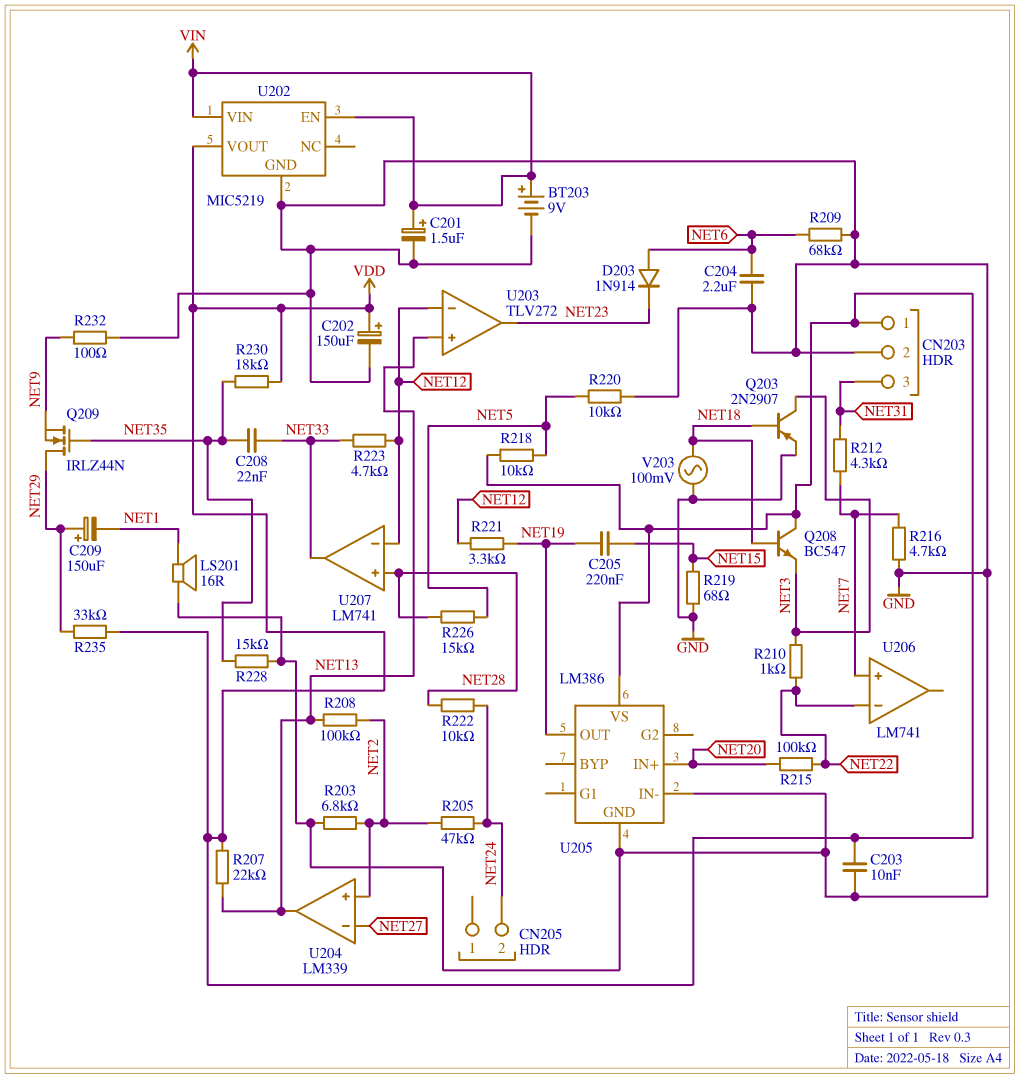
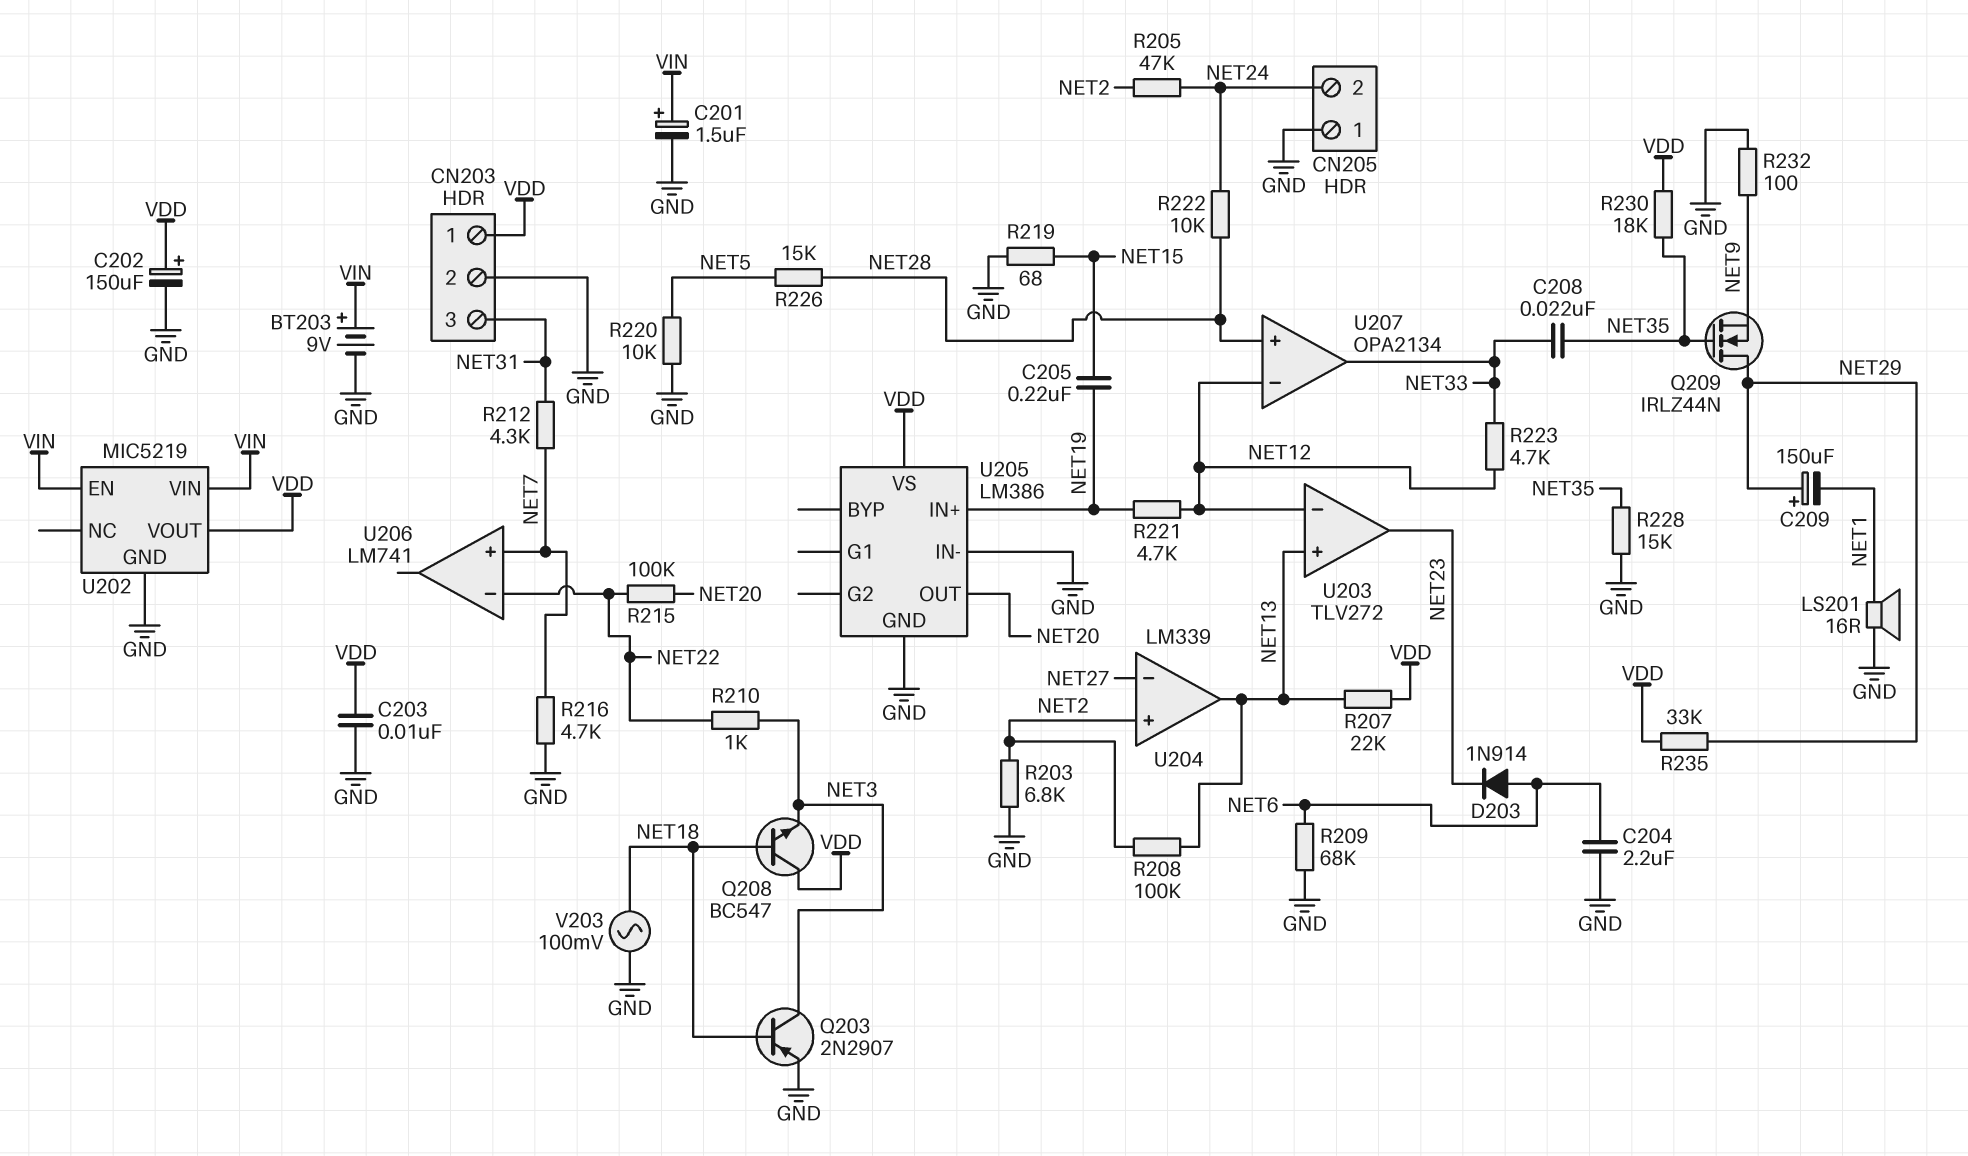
CN205 pin 1: none -> GND
R218: 10k (NET5, VDD) -> none
R221: 3.3k (NET12, NET19) -> 4.7k (NET12, NET19)
U205 pin IN+: NET20 -> NET19
U205 pin OUT: NET19 -> NET20
U207: LM741 -> OPA2134

